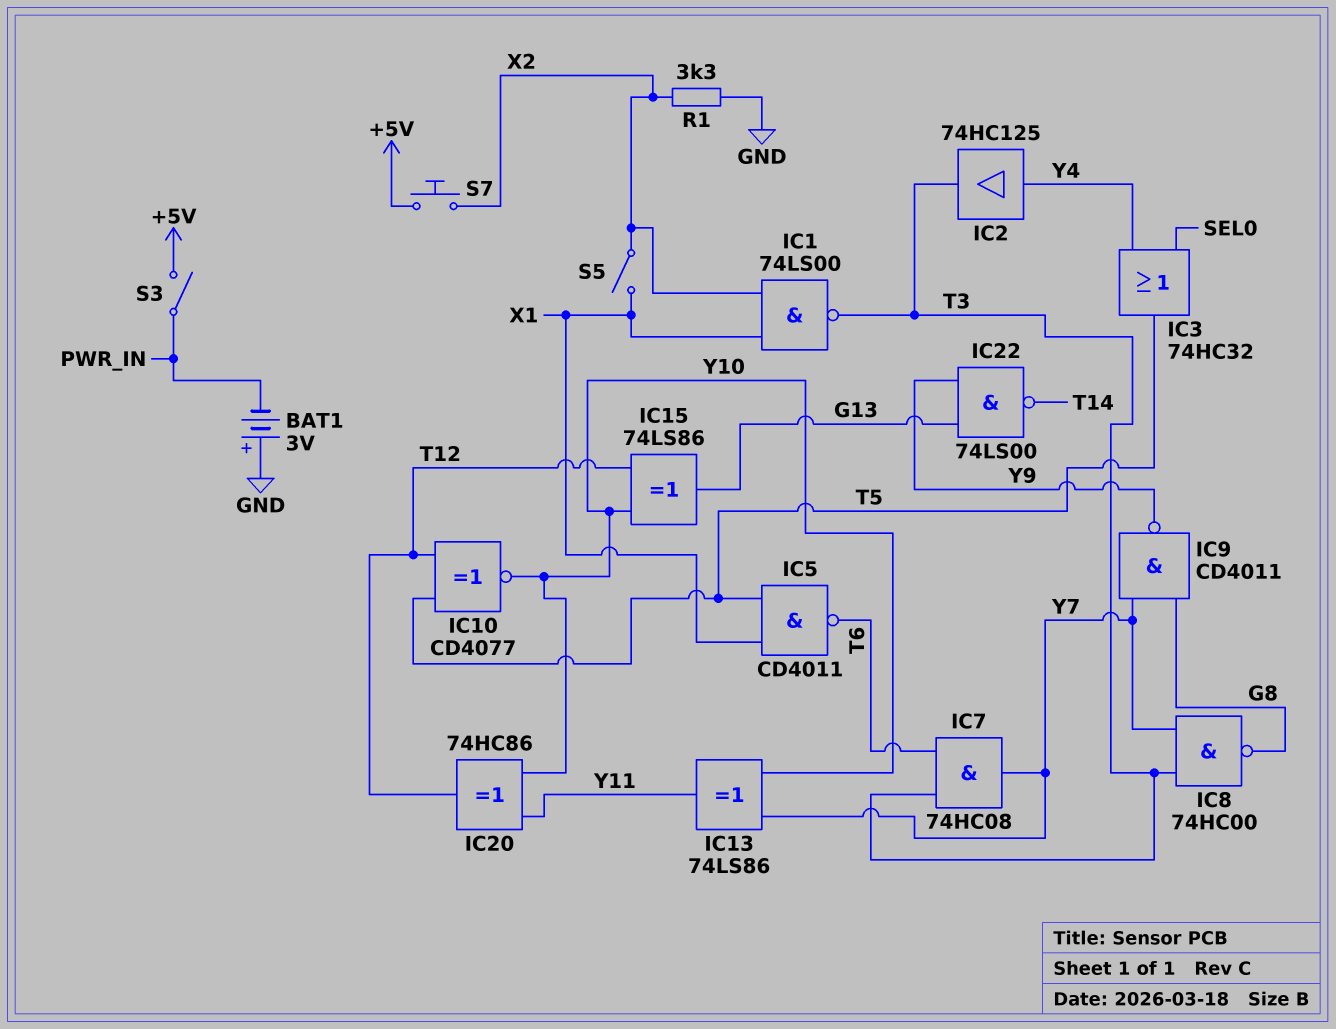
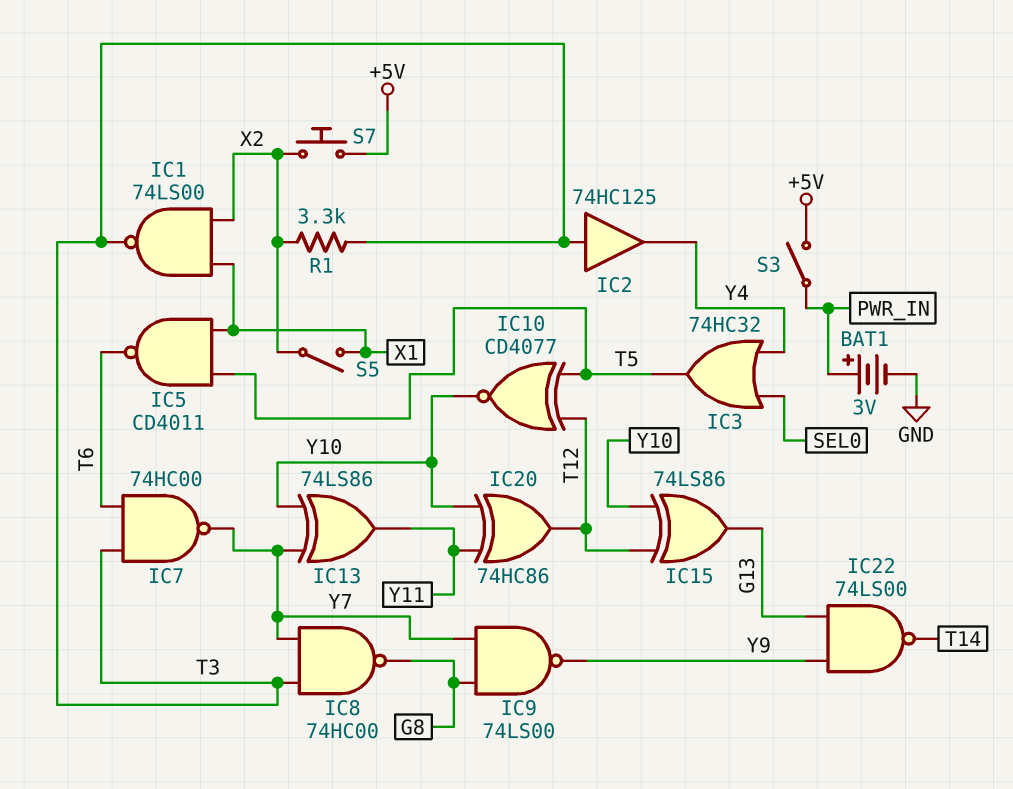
BAT1: 3V (plus GND, minus PWR_IN) -> 3V (plus PWR_IN, minus GND)
IC2: buffer 74HC125 (in Y4, out T3) -> buffer 74HC125 (in T3, out Y4)
IC7: AND 74HC08 (in T3, in T6, out Y7) -> NAND 74HC00 (in T3, in T6, out Y7)
IC9: NAND CD4011 (in G8, in Y7, out Y9) -> NAND 74LS00 (in G8, in Y7, out Y9)
R1: 3.3k (GND, X2) -> 3.3k (T3, X2)

